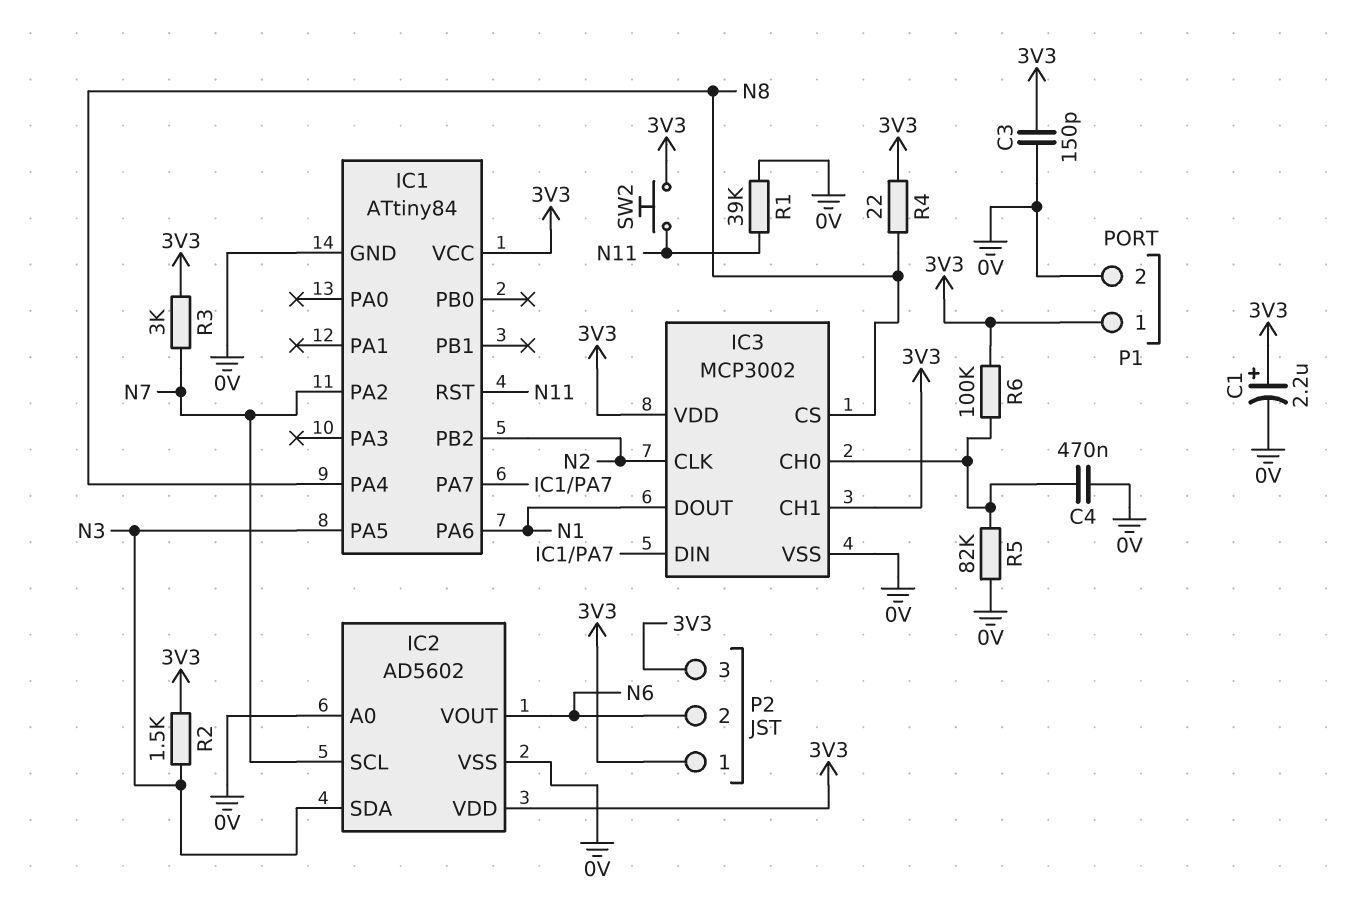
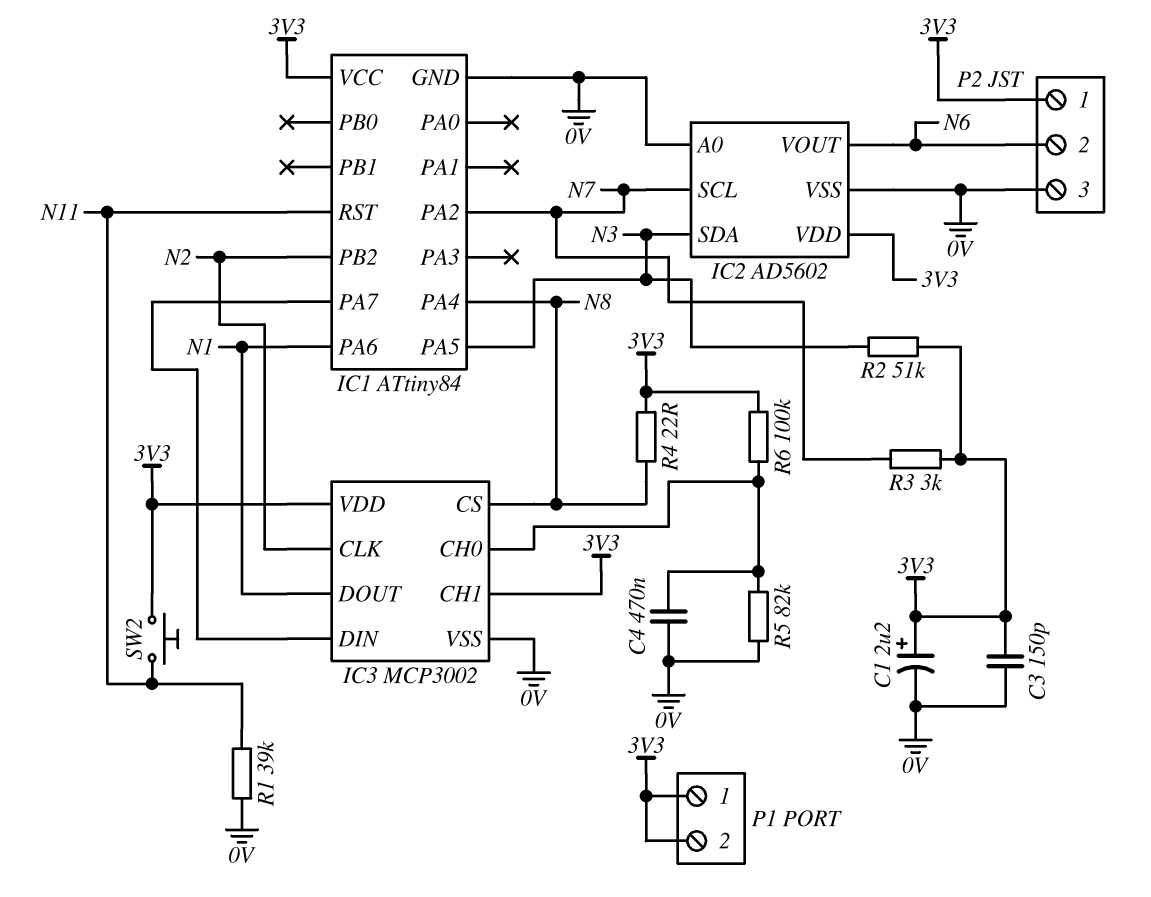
P1 pin 2: 0V -> 3V3
P2 pin 3: 3V3 -> 0V
R2: 1.5k (3V3, N3) -> 51k (3V3, N3)

